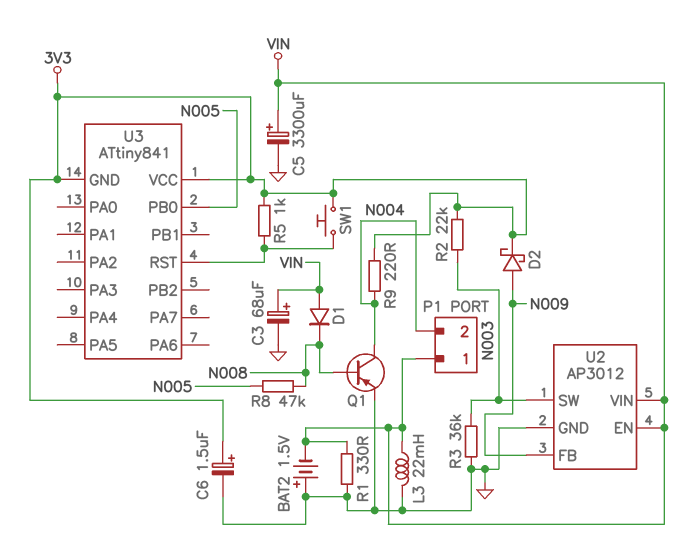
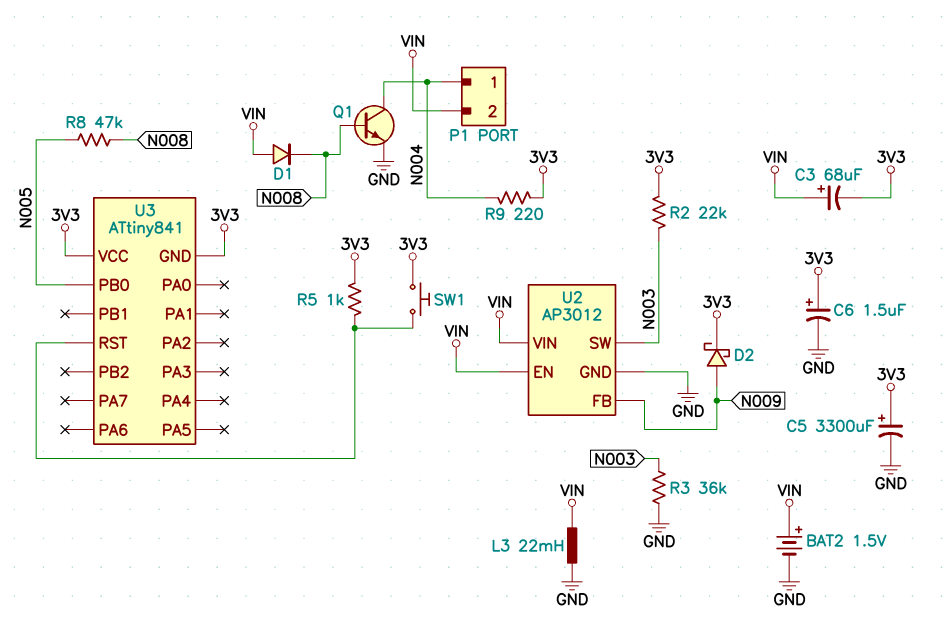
BAT2: 1.5V (plus GND, minus VIN) -> 1.5V (plus VIN, minus GND)
C3: 68uF (plus VIN, minus GND) -> 68uF (plus VIN, minus 3V3)
C5: 3300uF (plus VIN, minus GND) -> 3300uF (plus 3V3, minus GND)
P1 pin 1: VIN -> N004
P1 pin 2: N004 -> VIN
Q1: PNP (B N008, C N004, E GND) -> NPN (B N008, C N004, E GND)
R1: 330 (GND, VIN) -> none

